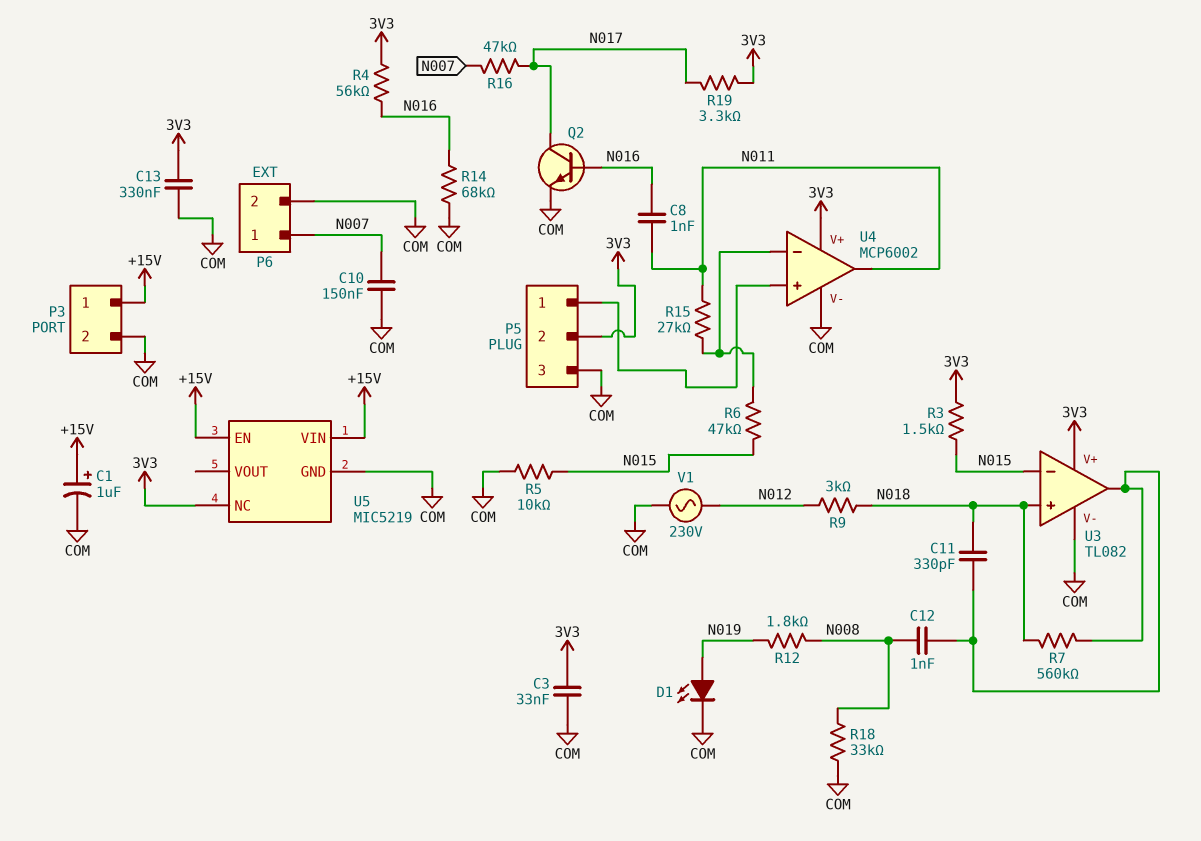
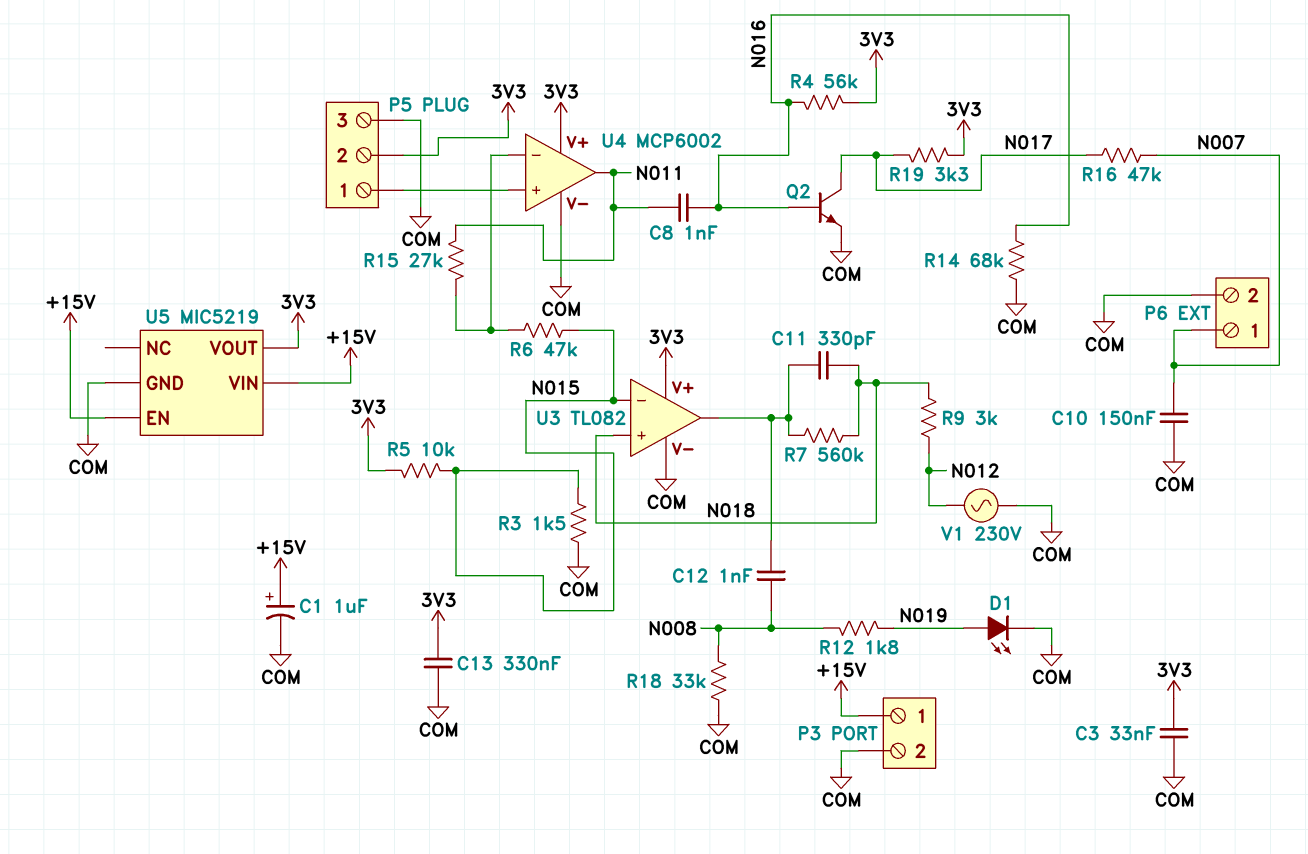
R3: 1.5k (3V3, N015) -> 1.5k (COM, N015)
R5: 10k (COM, N015) -> 10k (3V3, N015)
U5 pin NC: 3V3 -> none
U5 pin VOUT: none -> 3V3

